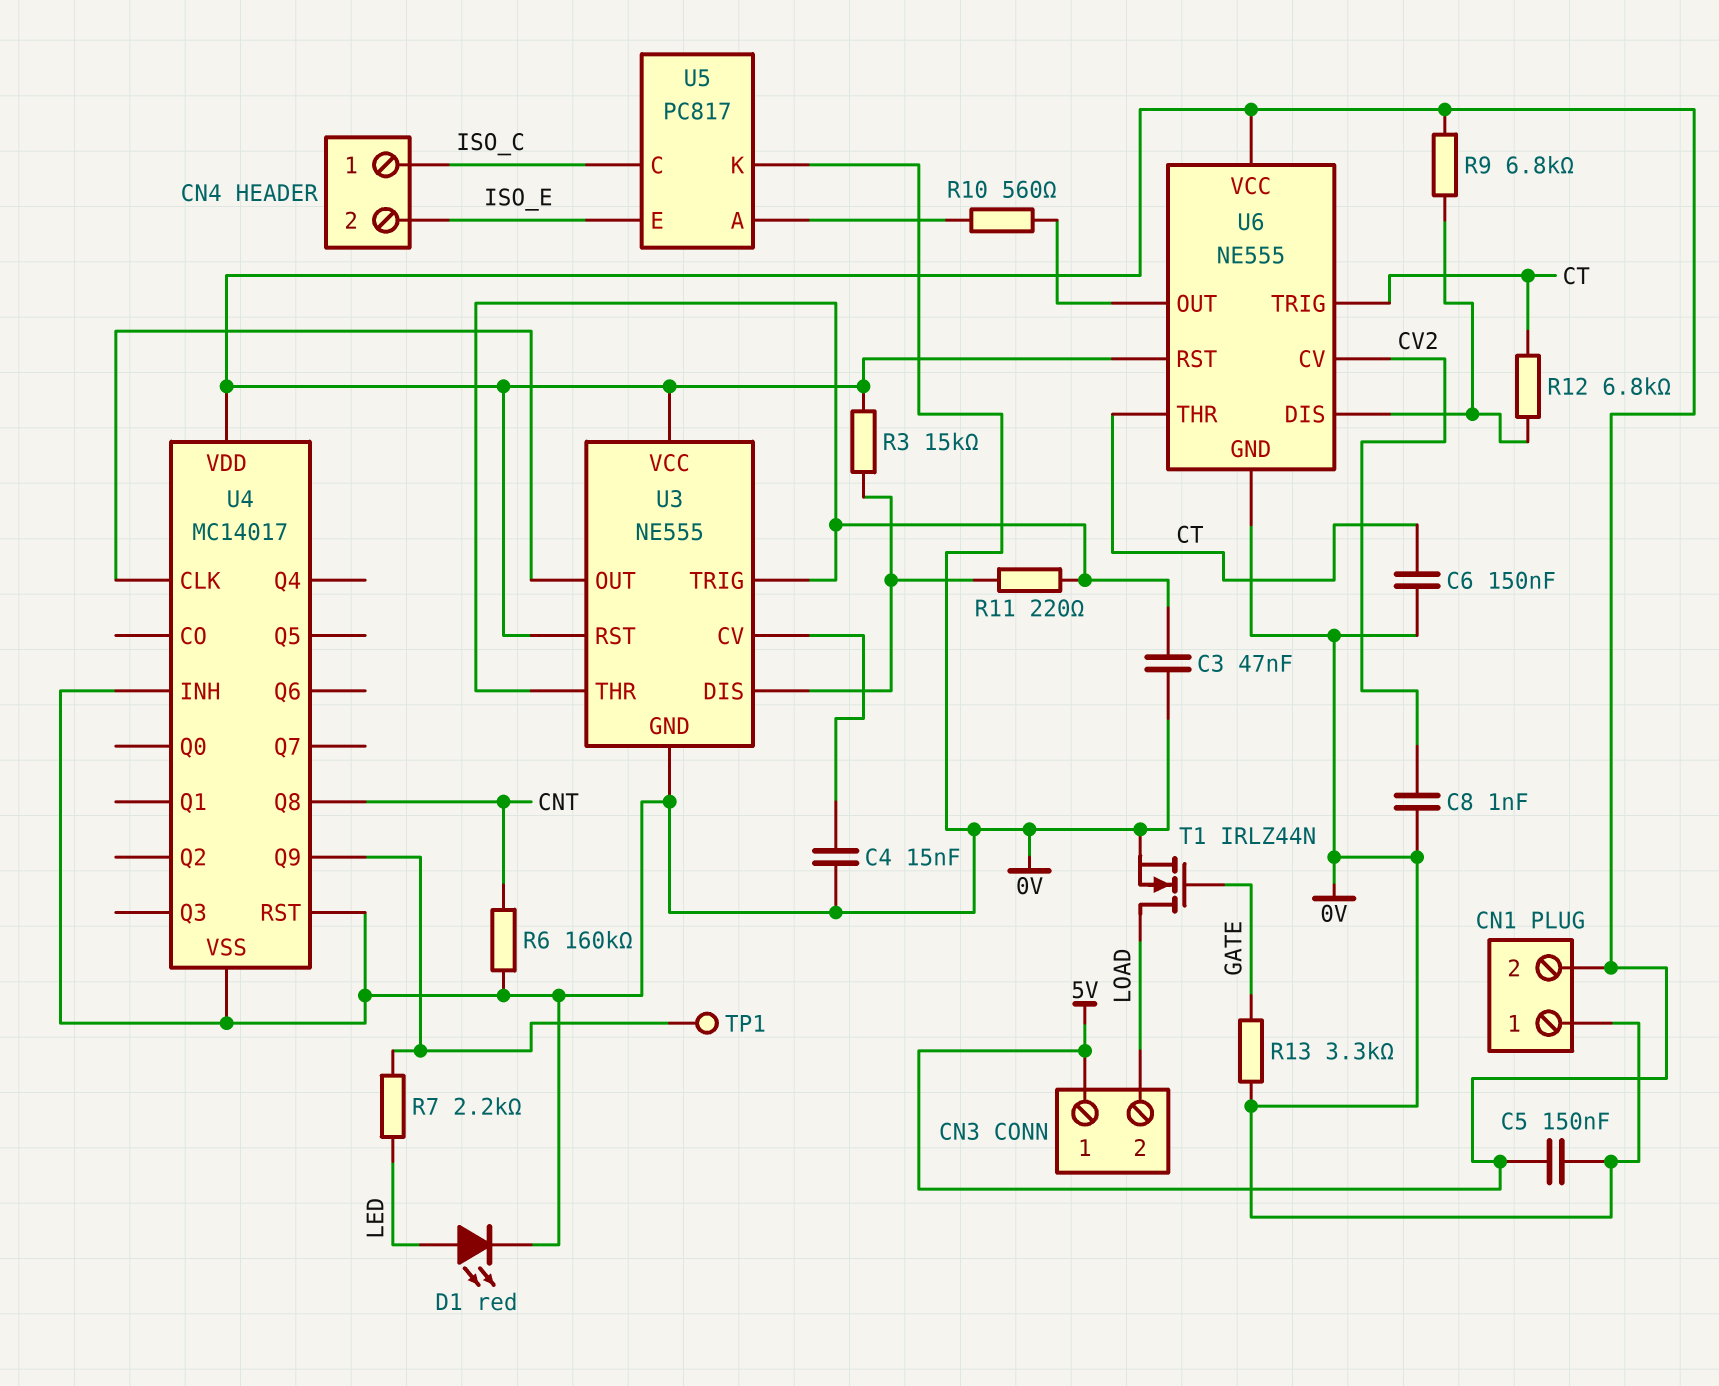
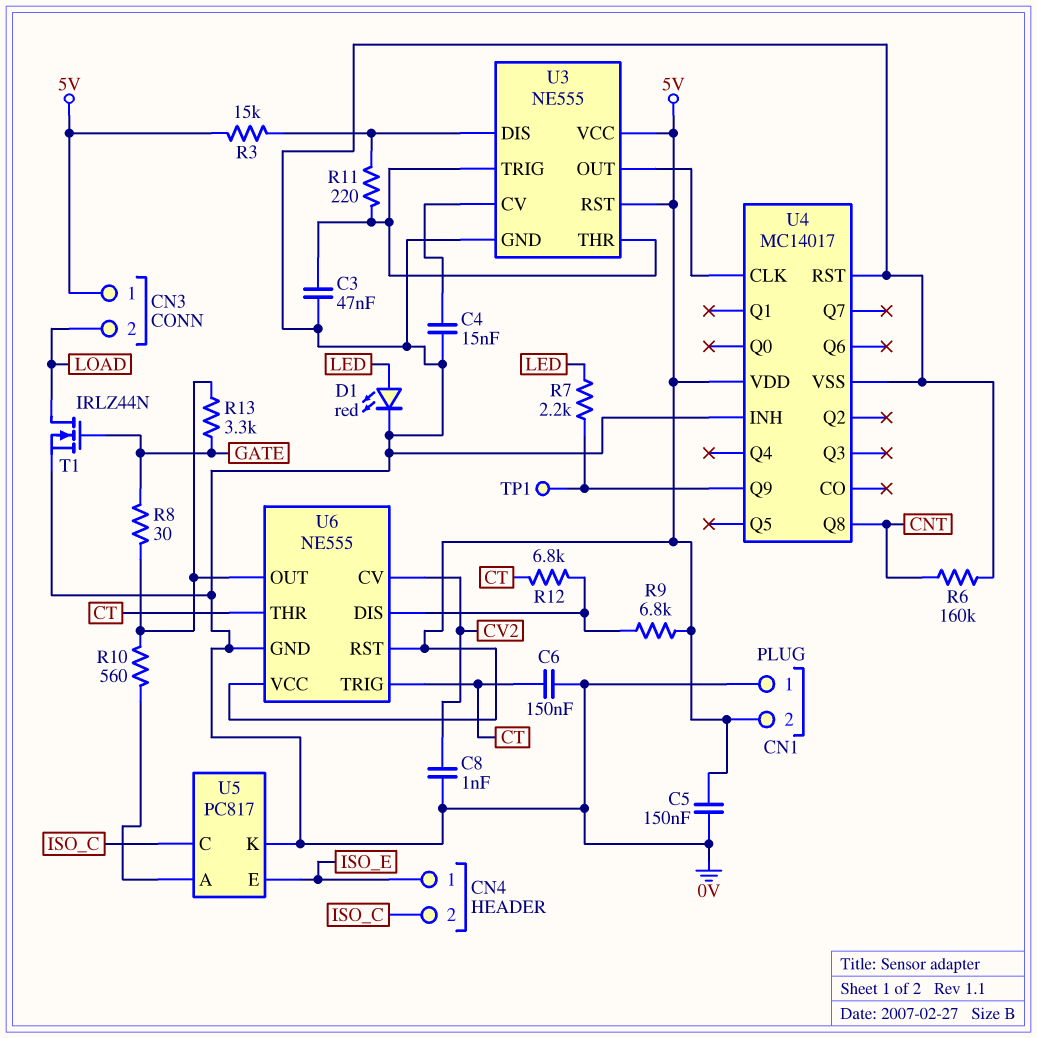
CN4 pin 1: ISO_C -> ISO_E
CN4 pin 2: ISO_E -> ISO_C
R8: none -> 30 (GATE, U6/OUT)
R13: 3.3k (0V, GATE) -> 3.3k (GATE, U6/OUT)

